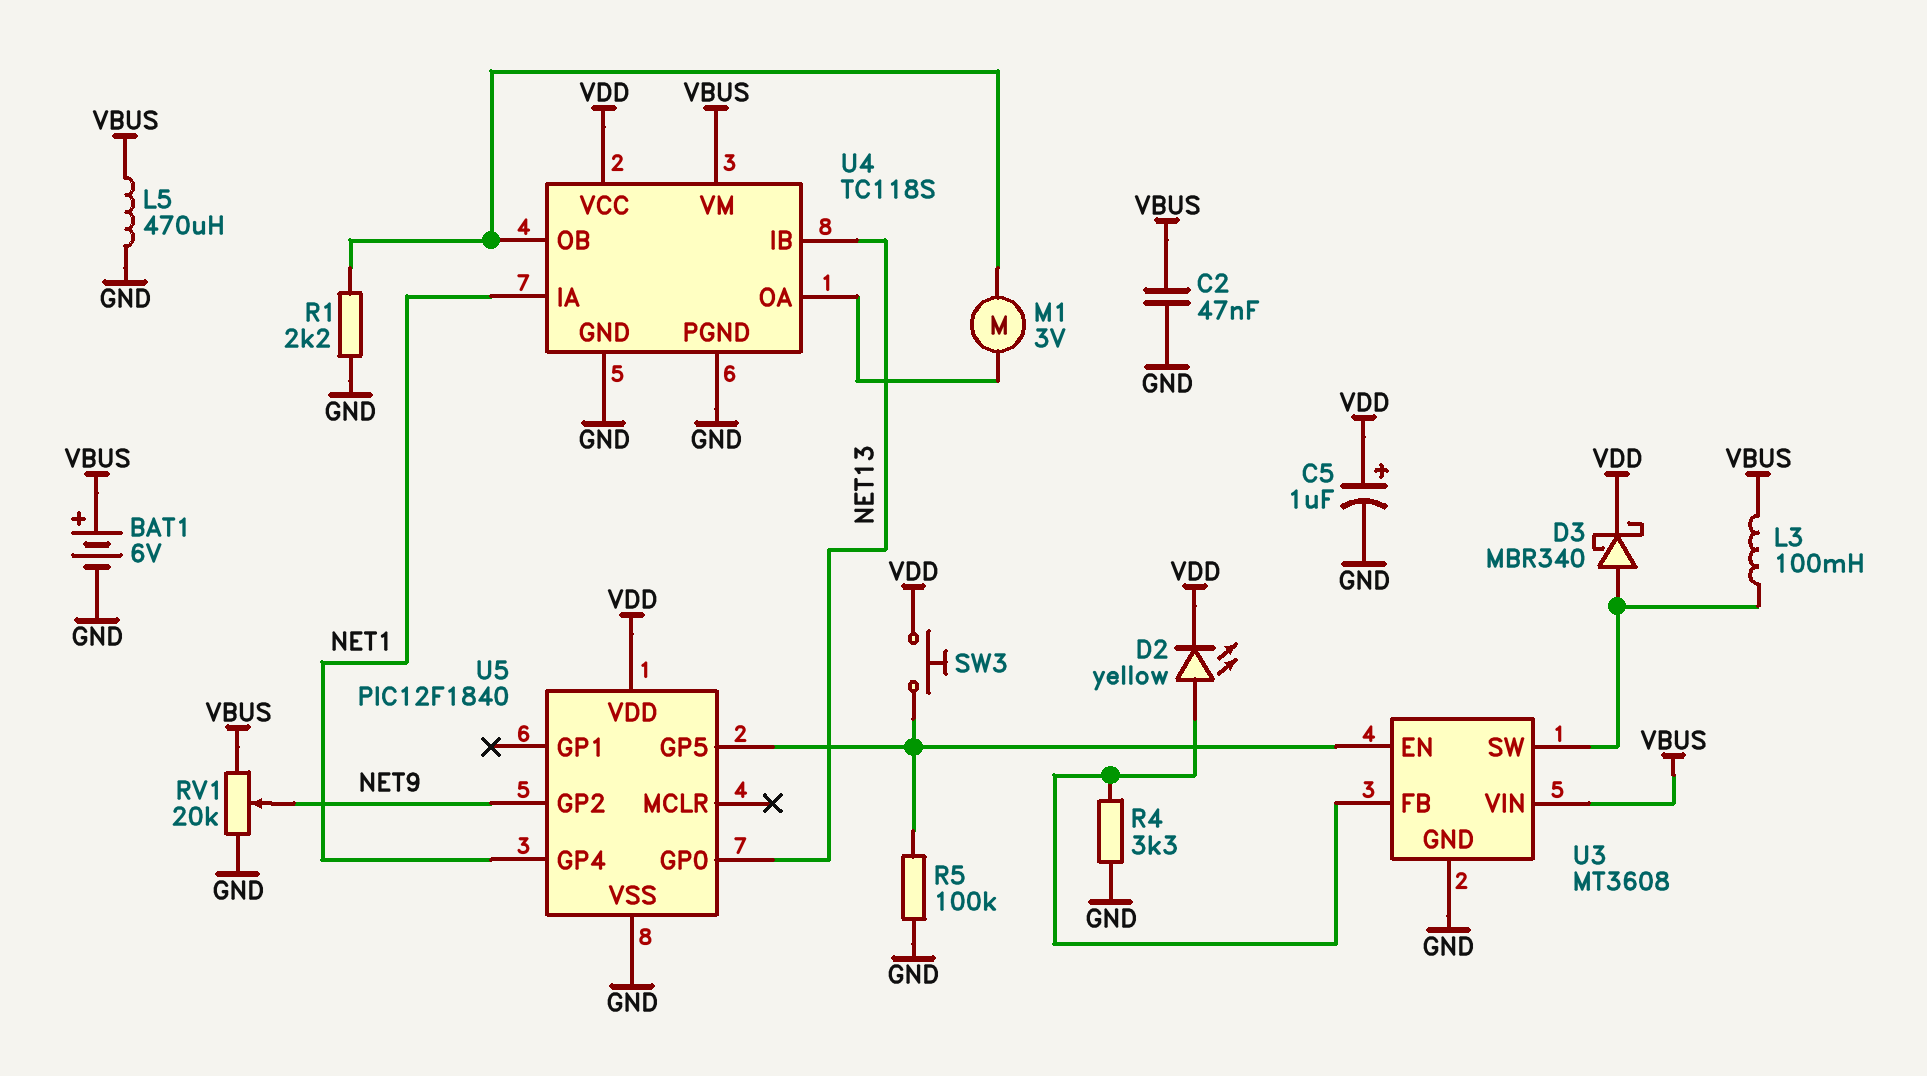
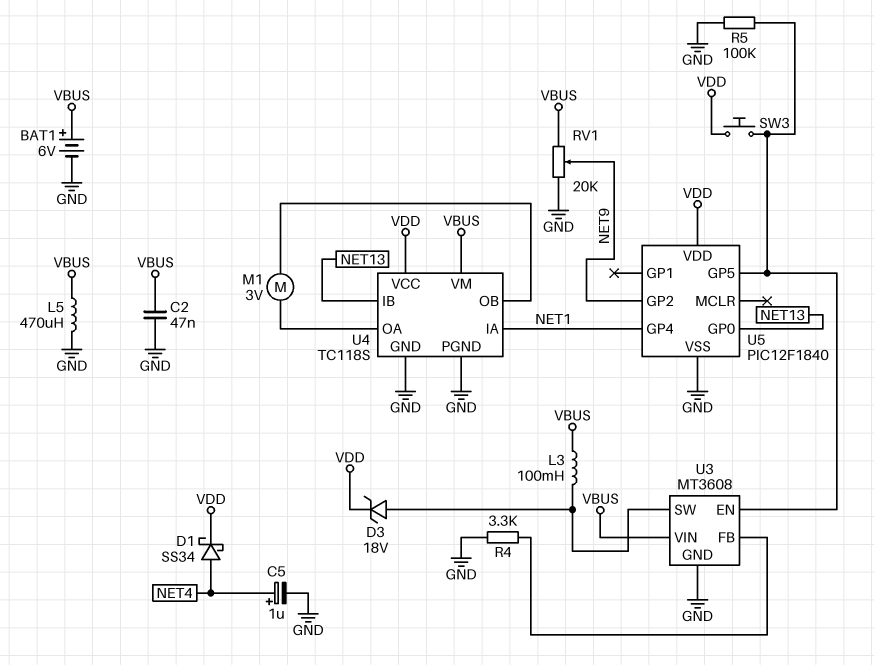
C5: 1uF (plus VDD, minus GND) -> 1uF (plus NET4, minus GND)
D1: none -> schottky SS34 (A NET4, K VDD)
D2: LED yellow (A U3/FB, K VDD) -> none
D3: schottky MBR340 (A U3/SW, K VDD) -> zener 18V (A U3/SW, K VDD)
R1: 2.2k (GND, U4/OB) -> none

